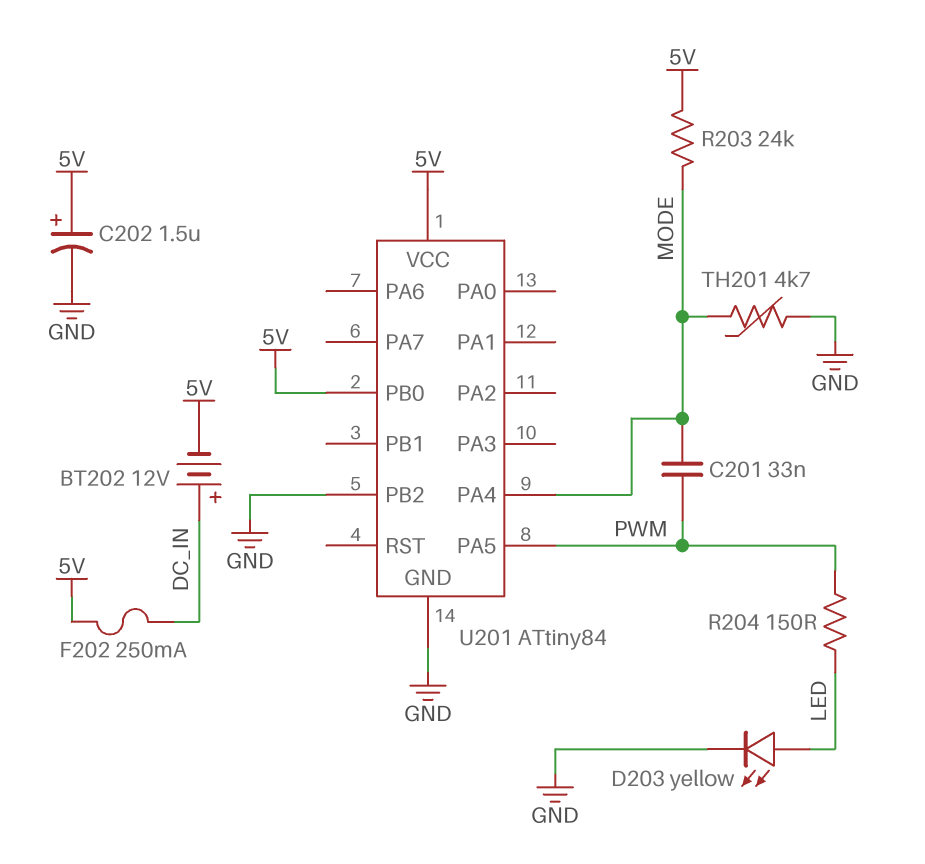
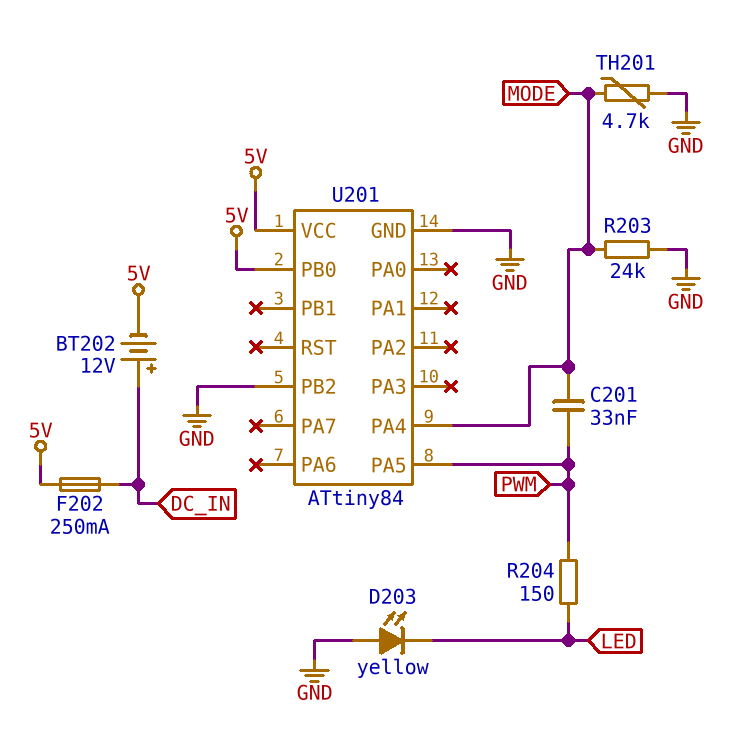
C202: 1.5uF (plus 5V, minus GND) -> none
D203: LED yellow (A LED, K GND) -> LED yellow (A GND, K LED)
R203: 24k (5V, MODE) -> 24k (GND, MODE)

